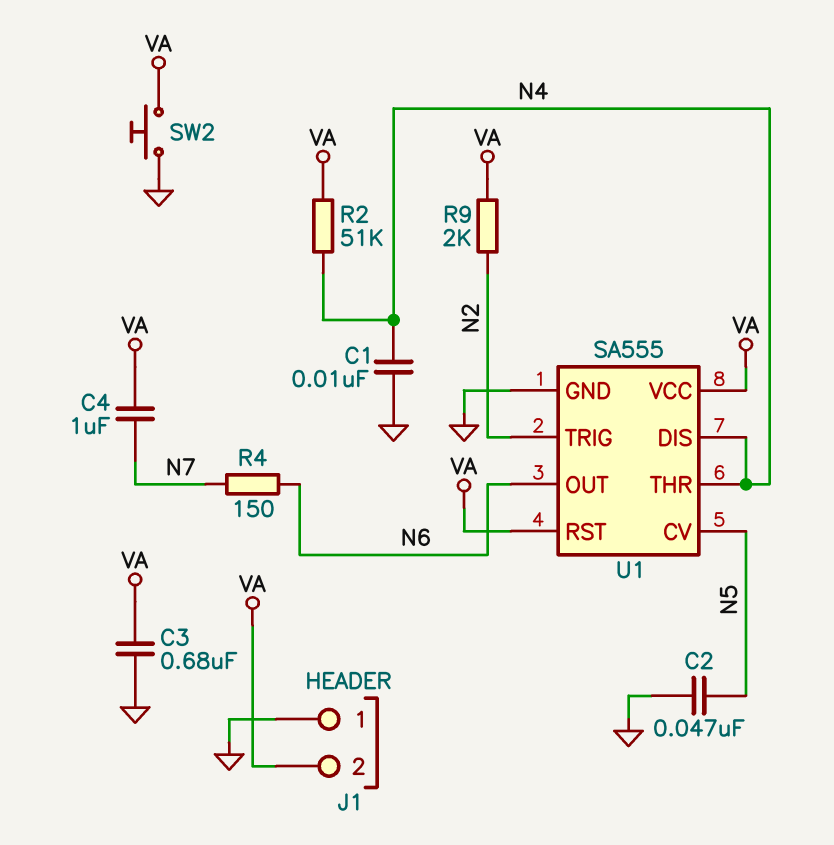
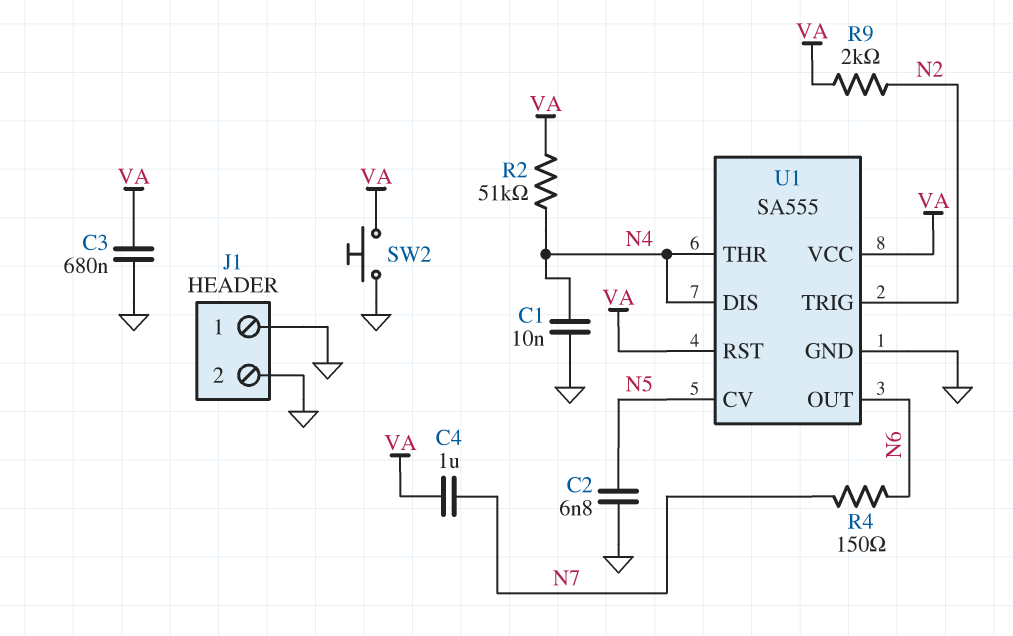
C2: 47nF (GND, N5) -> 6.8nF (GND, N5)
J1 pin 2: VA -> GND

